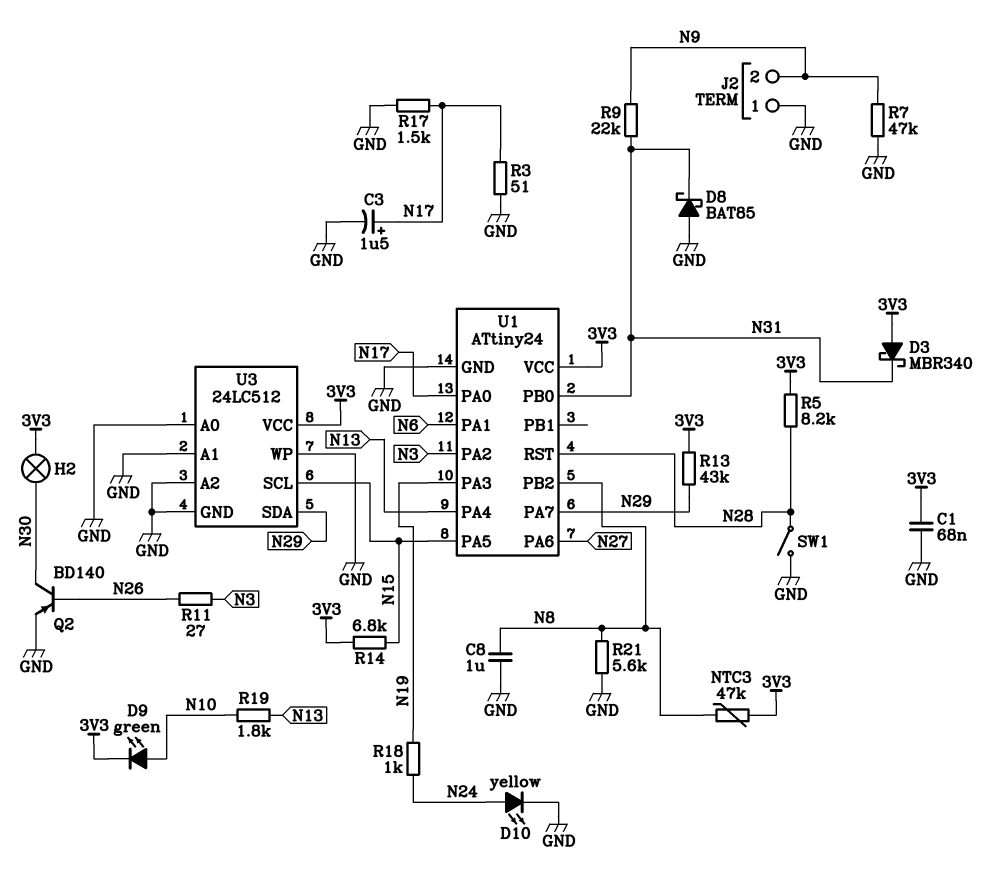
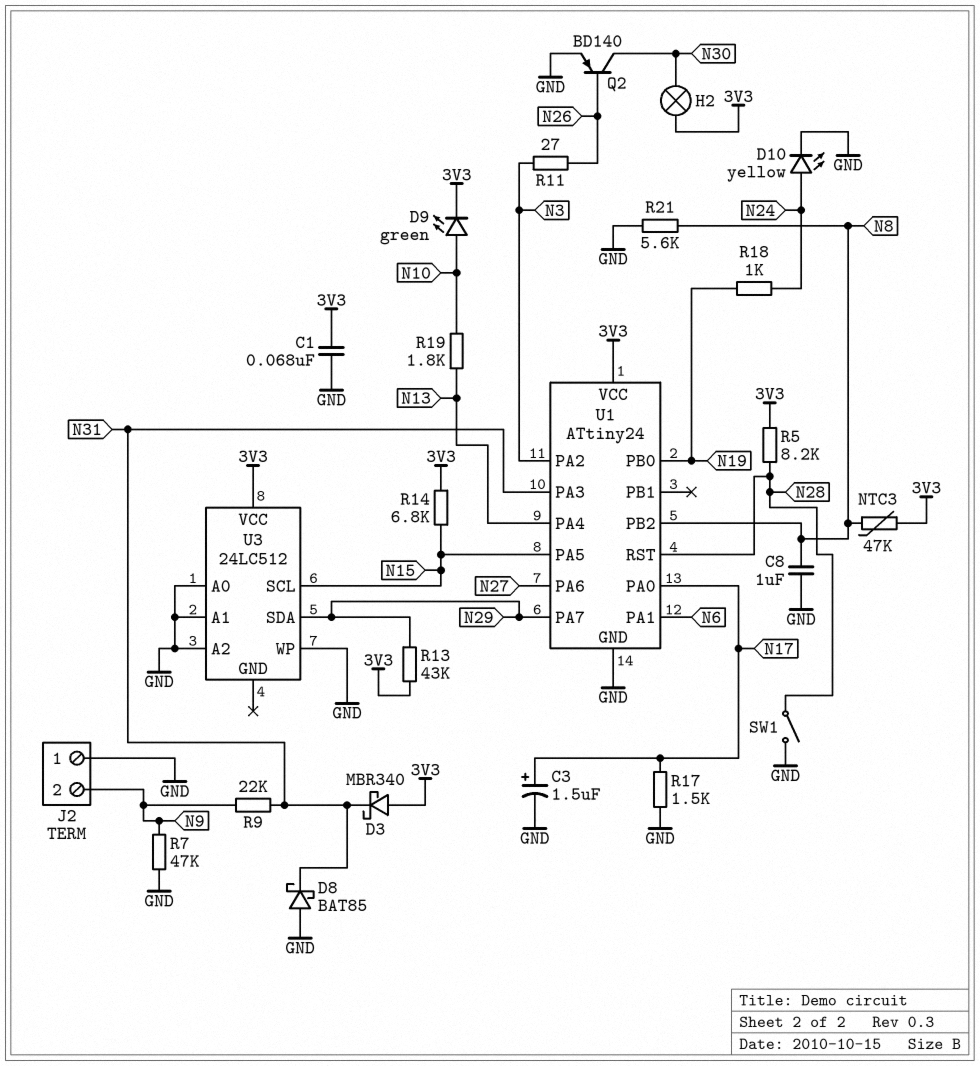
R3: 51 (GND, N17) -> none
U1 pin PA3: N19 -> N31
U1 pin PB0: N31 -> N19
U3 pin GND: GND -> none

